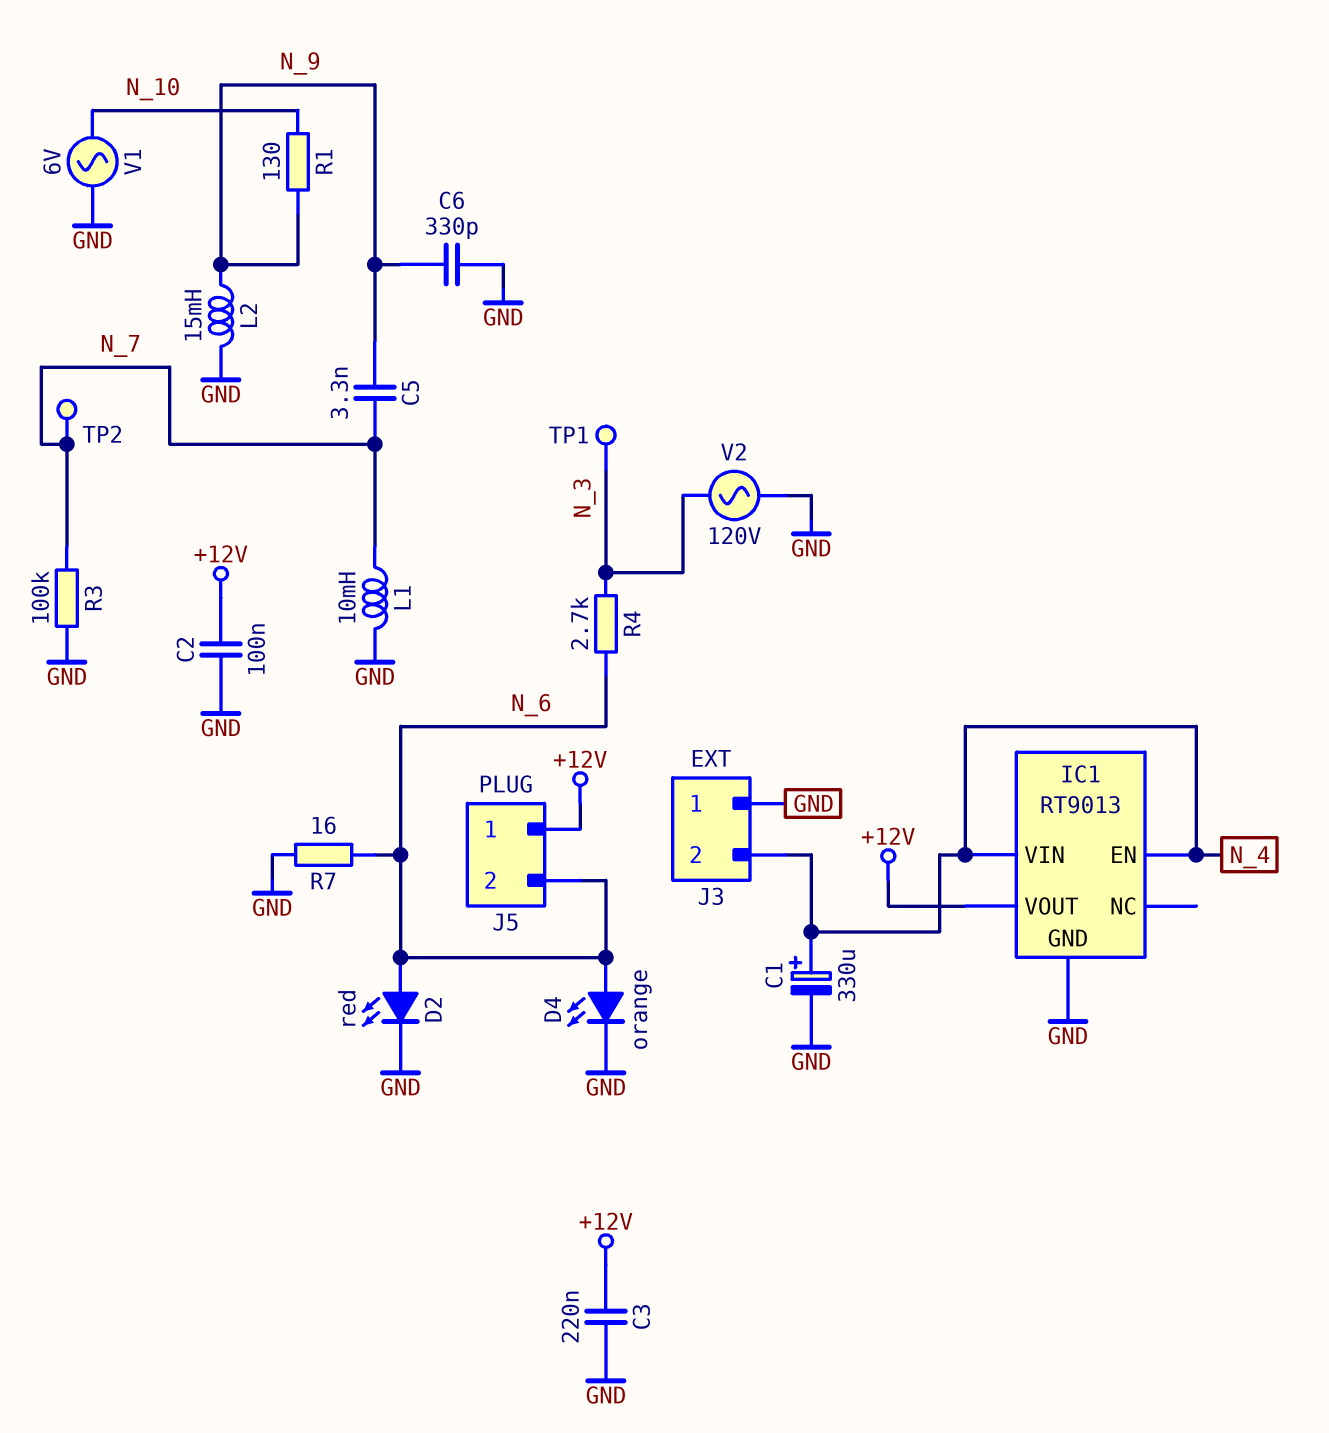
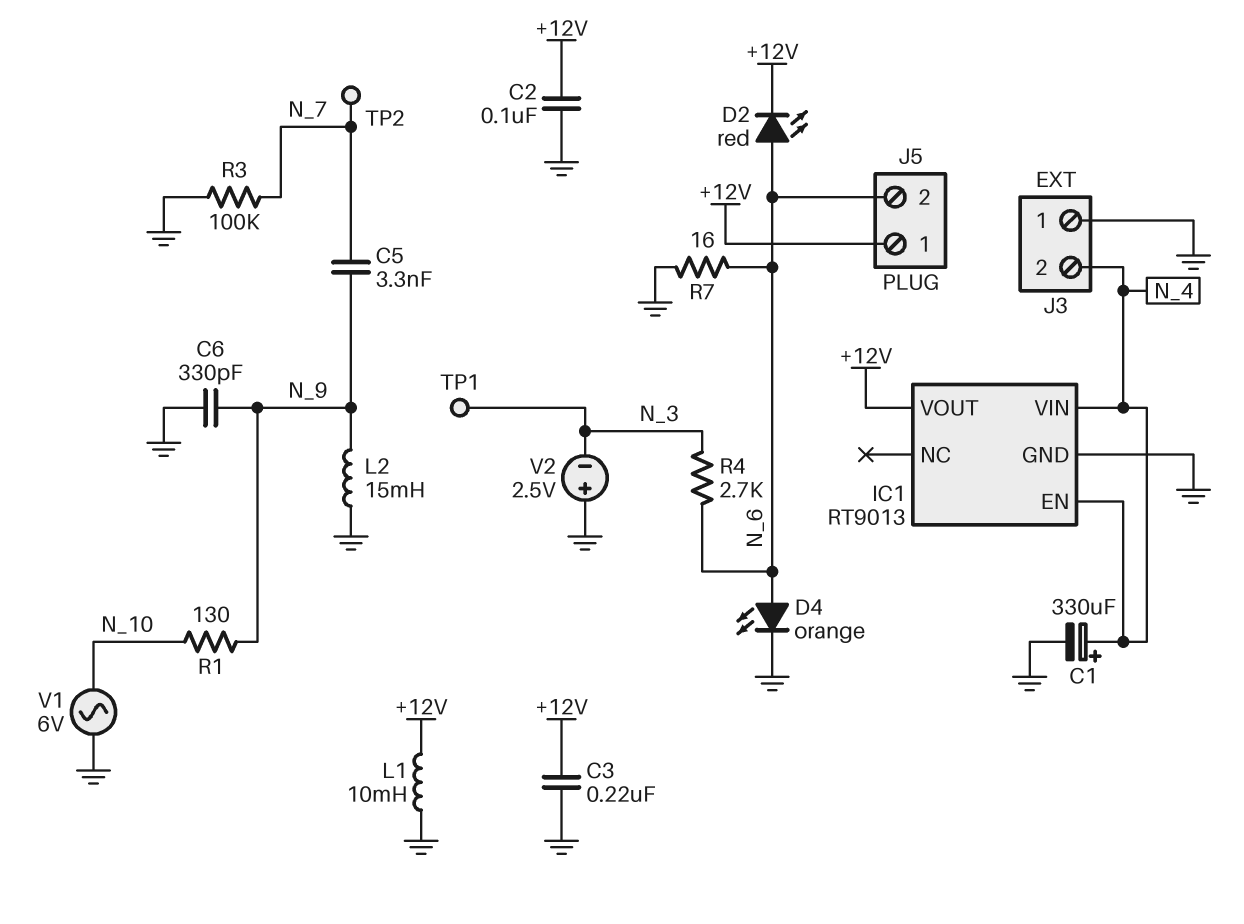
D2: LED red (A N_6, K GND) -> LED red (A N_6, K +12V)
L1: 10mH (GND, N_7) -> 10mH (+12V, GND)
V2: AC 120V (GND, N_3) -> 2.5V (plus GND, minus N_3)

